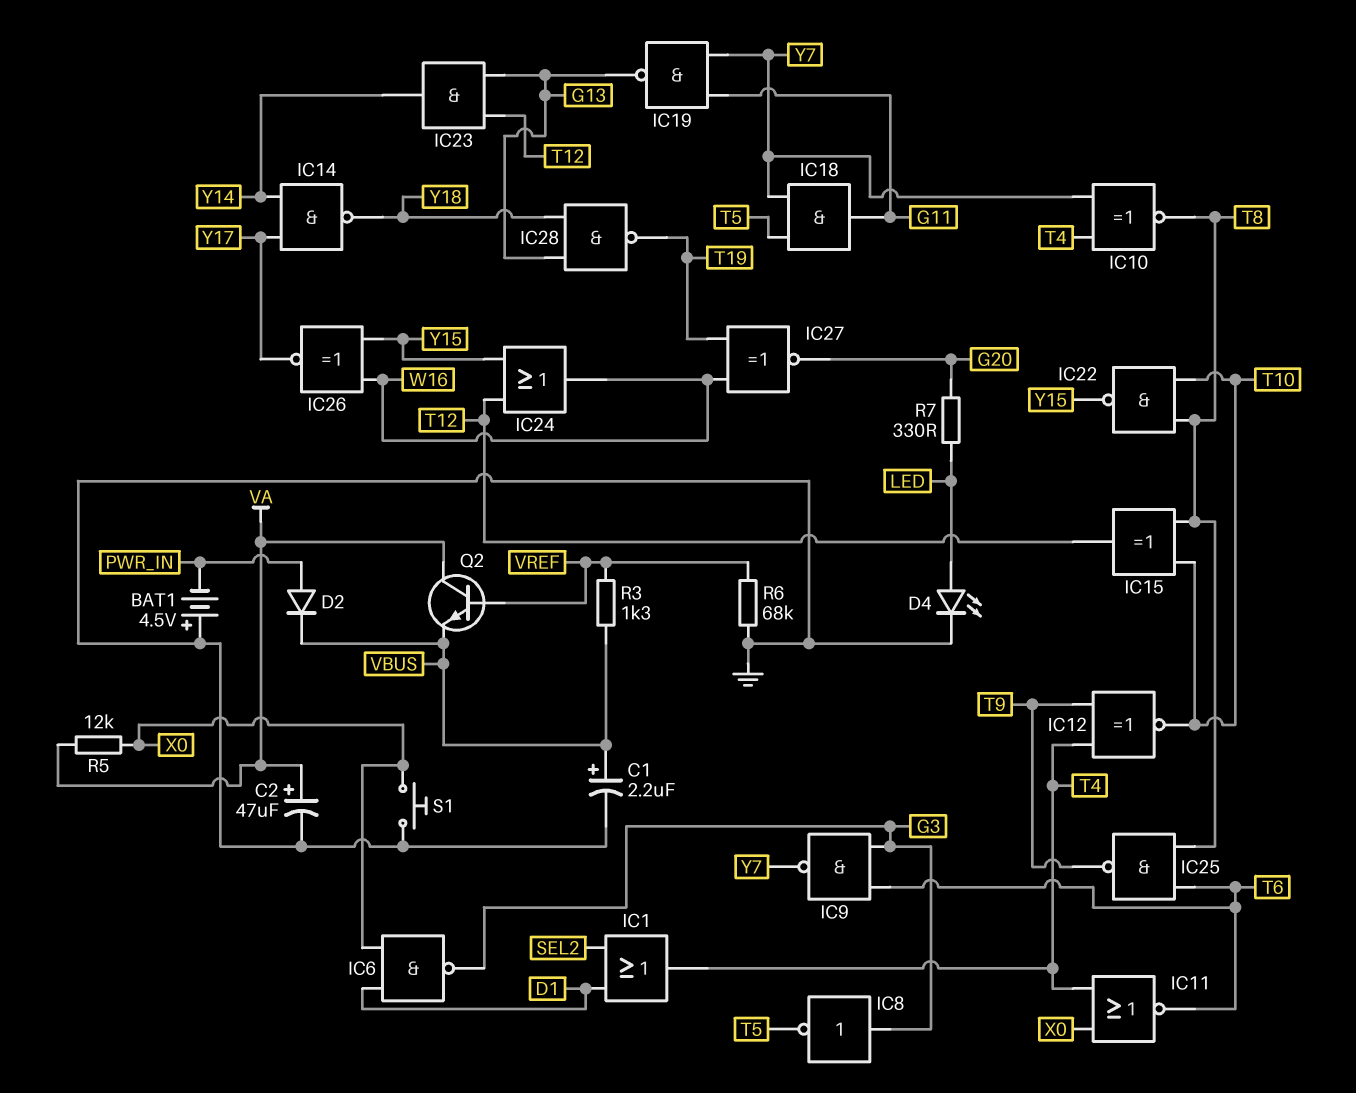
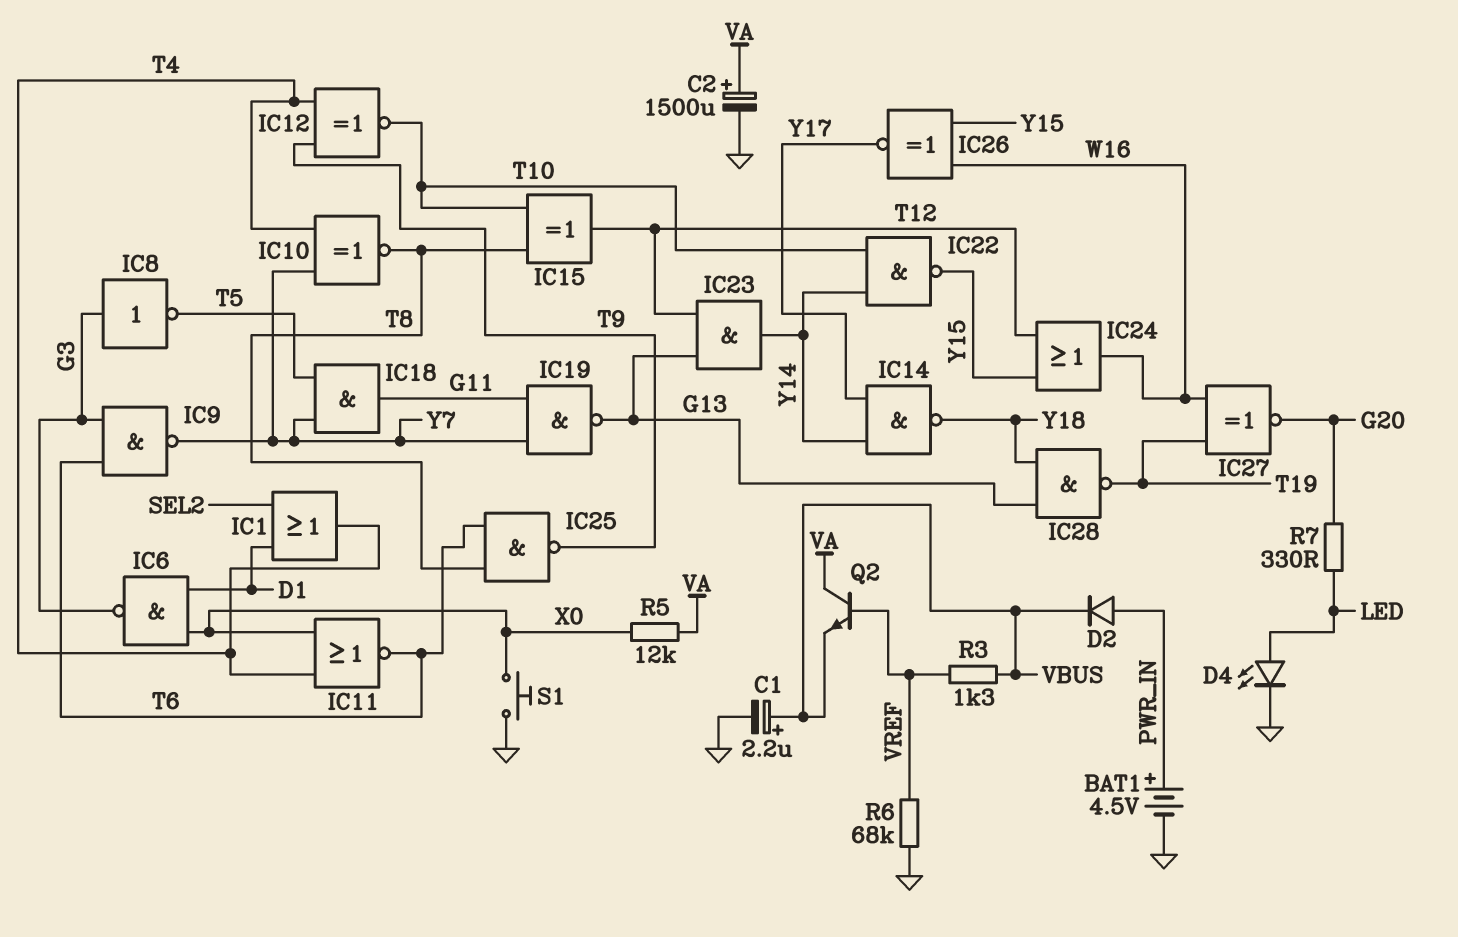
BAT1: 4.5V (plus GND, minus PWR_IN) -> 4.5V (plus PWR_IN, minus GND)
C2: 47uF (plus VA, minus GND) -> 1500uF (plus VA, minus GND)
IC22: NAND (in T8, in T10, out Y15) -> NAND (in T10, in Y14, out Y15)

